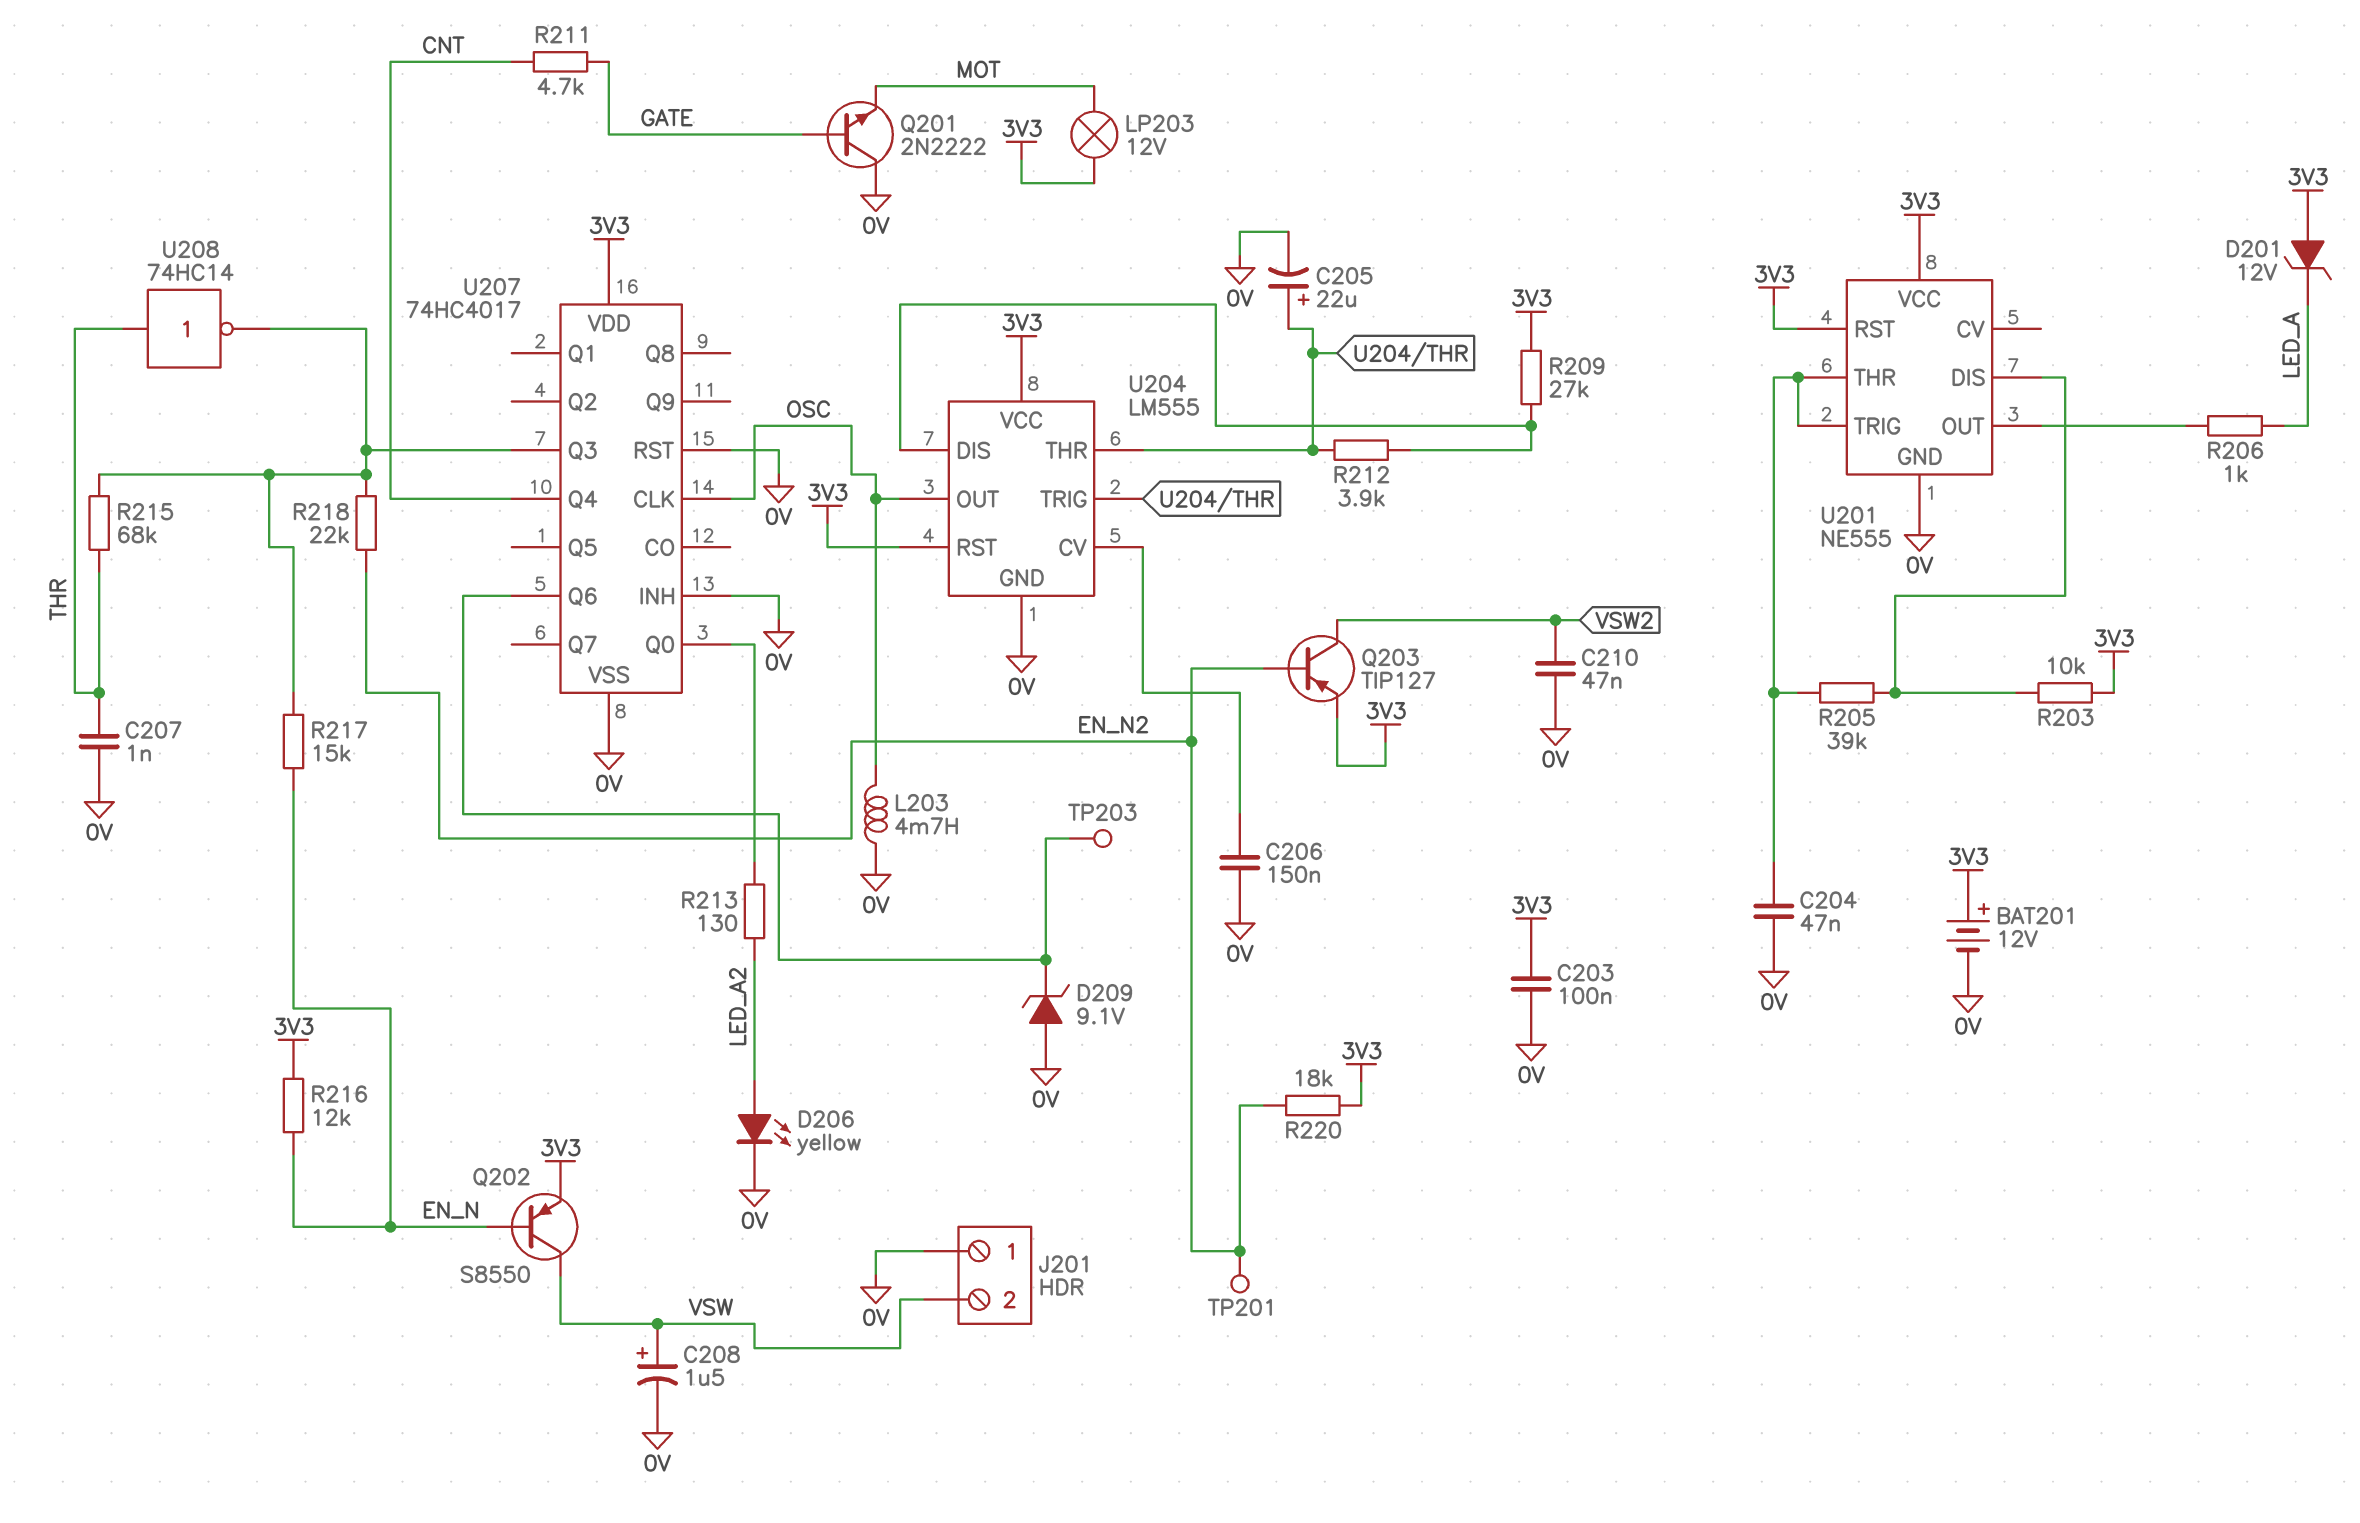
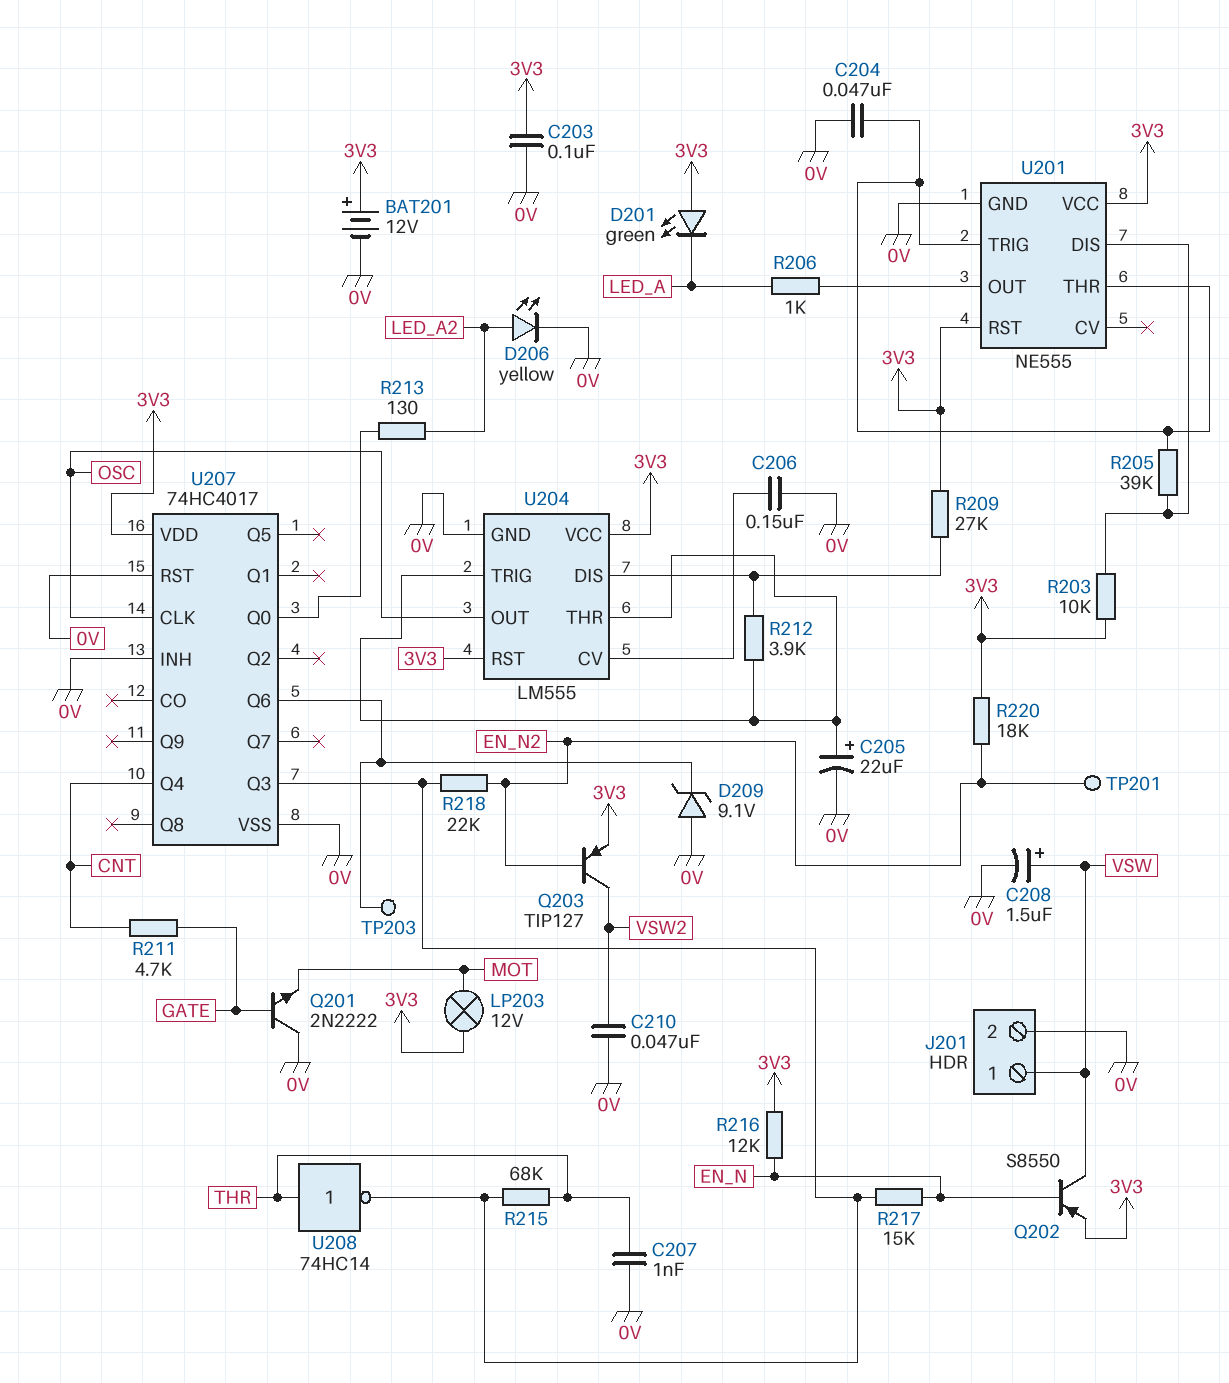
D201: zener 12V (A 3V3, K LED_A) -> LED green (A 3V3, K LED_A)
J201 pin 1: 0V -> VSW
J201 pin 2: VSW -> 0V
L203: 4.7mH (0V, OSC) -> none

